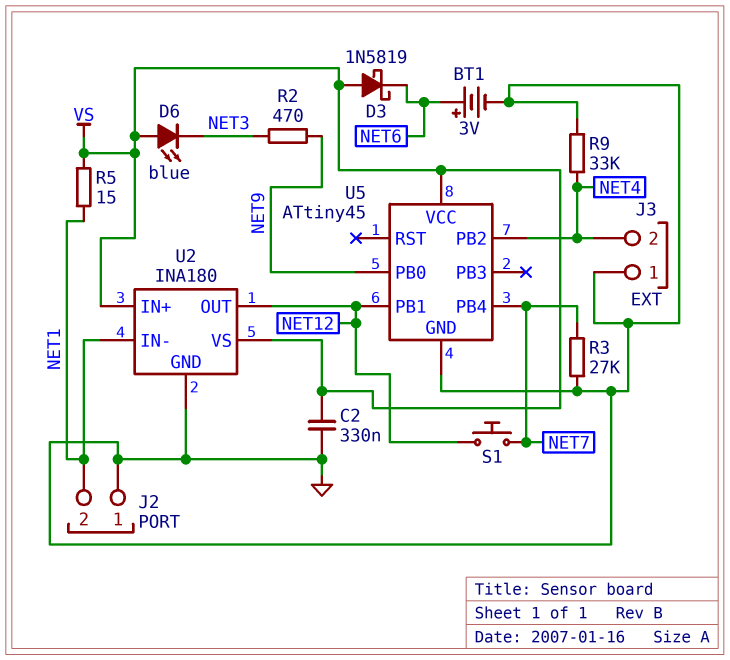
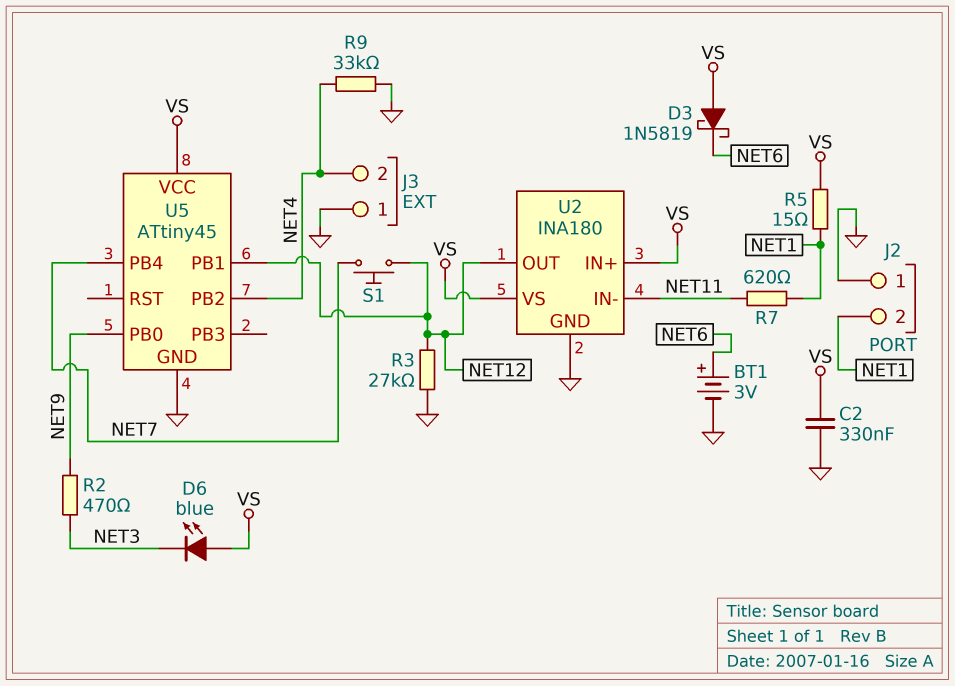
R3: 27k (GND, NET7) -> 27k (GND, NET12)
R7: none -> 620 (NET1, NET11)
U2 pin IN-: NET1 -> NET11

